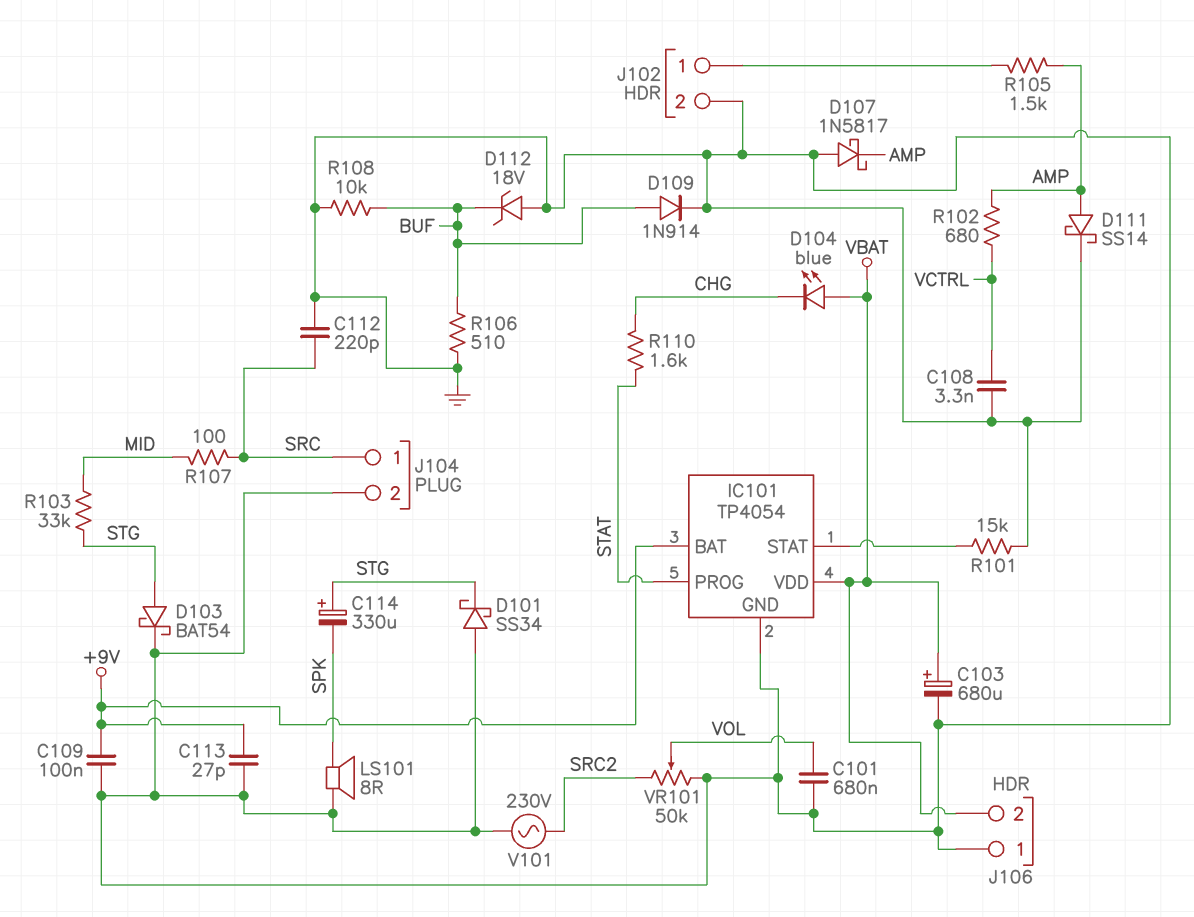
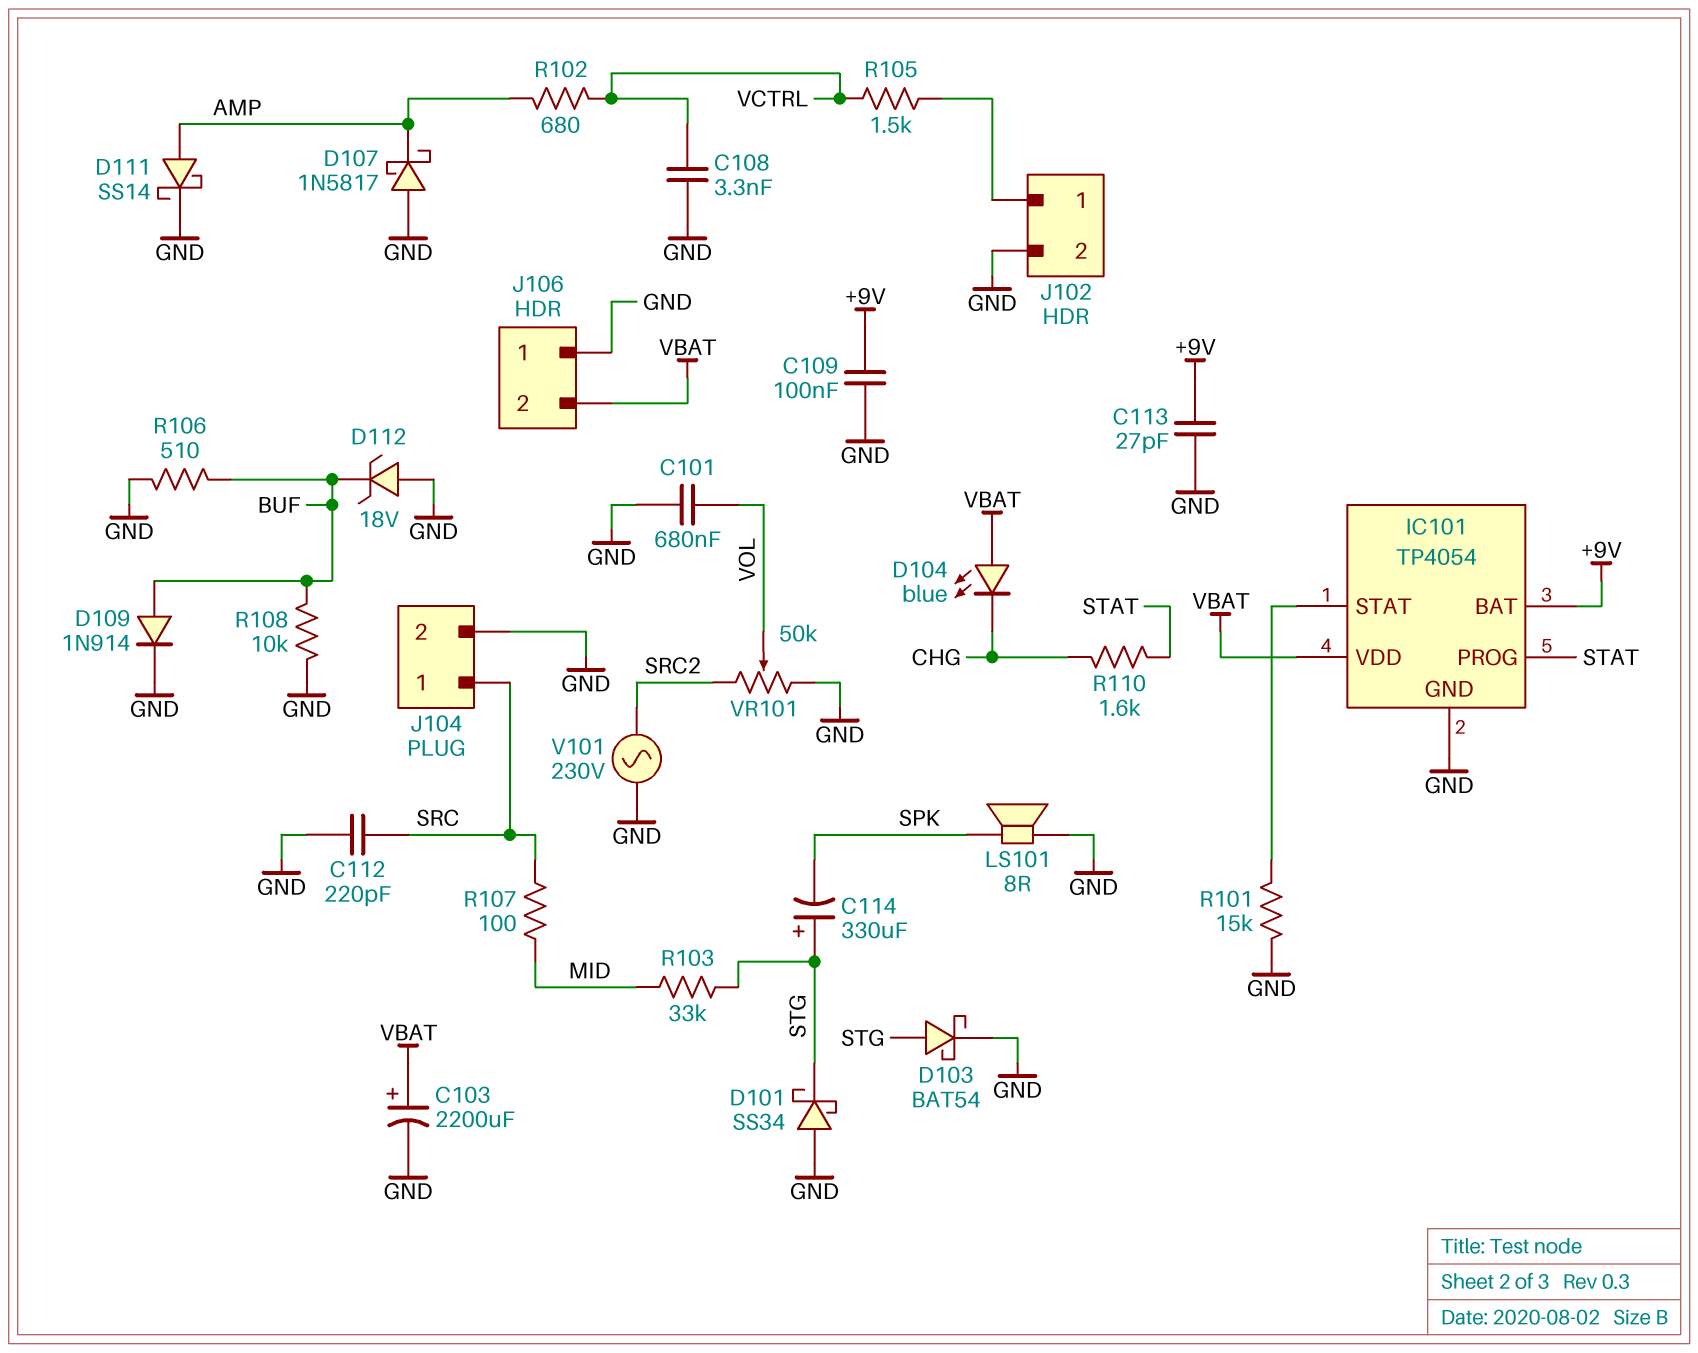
C103: 680uF (plus VBAT, minus GND) -> 2200uF (plus VBAT, minus GND)
R105: 1.5k (AMP, J102/1) -> 1.5k (J102/1, VCTRL)

